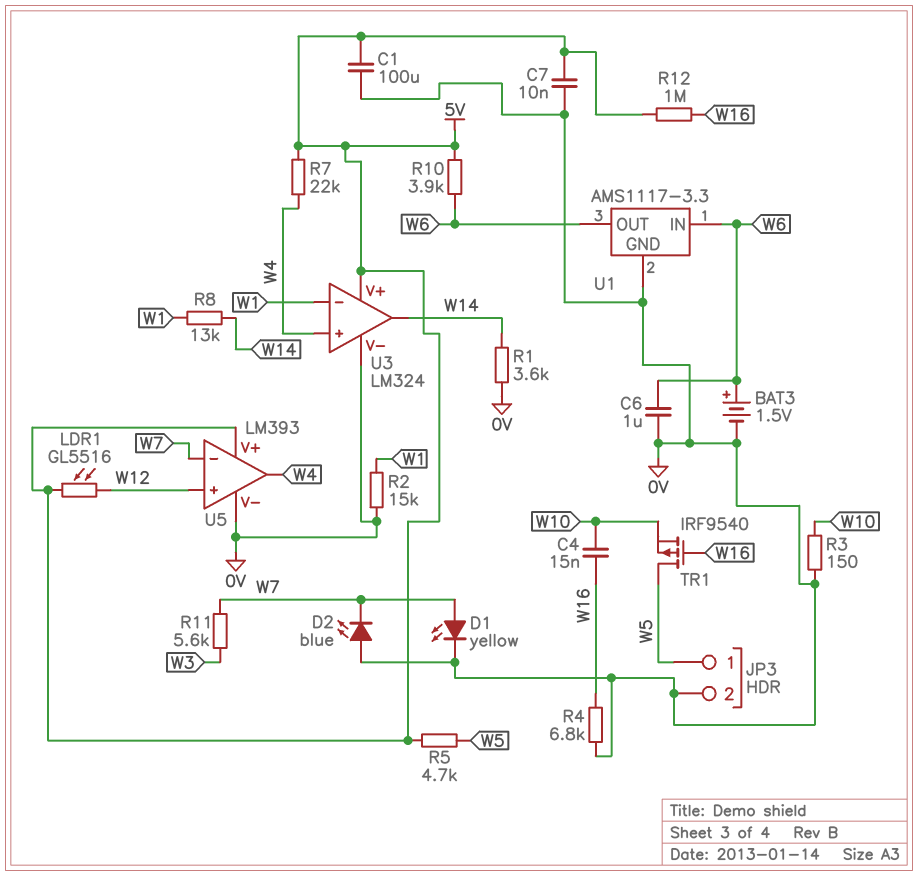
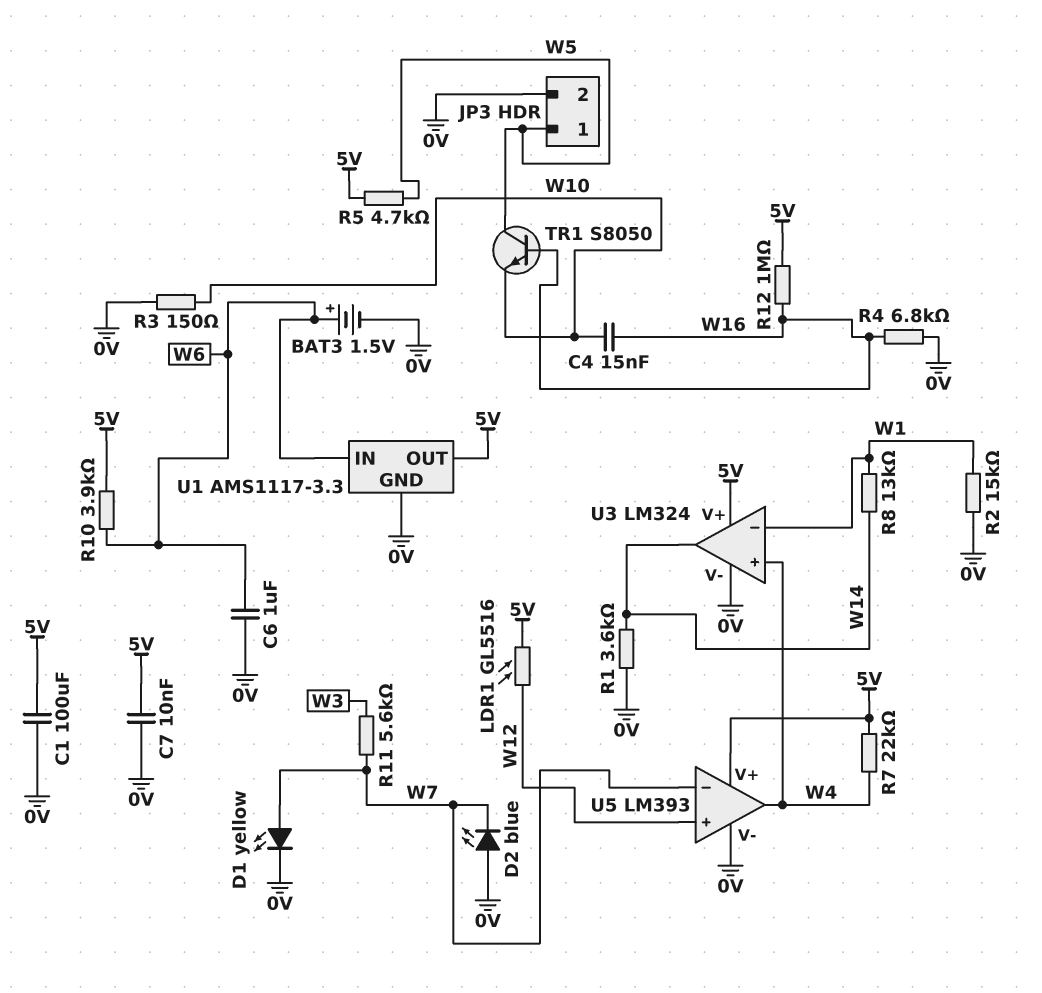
TR1: PMOS IRF9540 (G W16, D W5, S W10) -> NPN S8050 (B W16, C W5, E W10)
U1 pin OUT: W6 -> 5V

